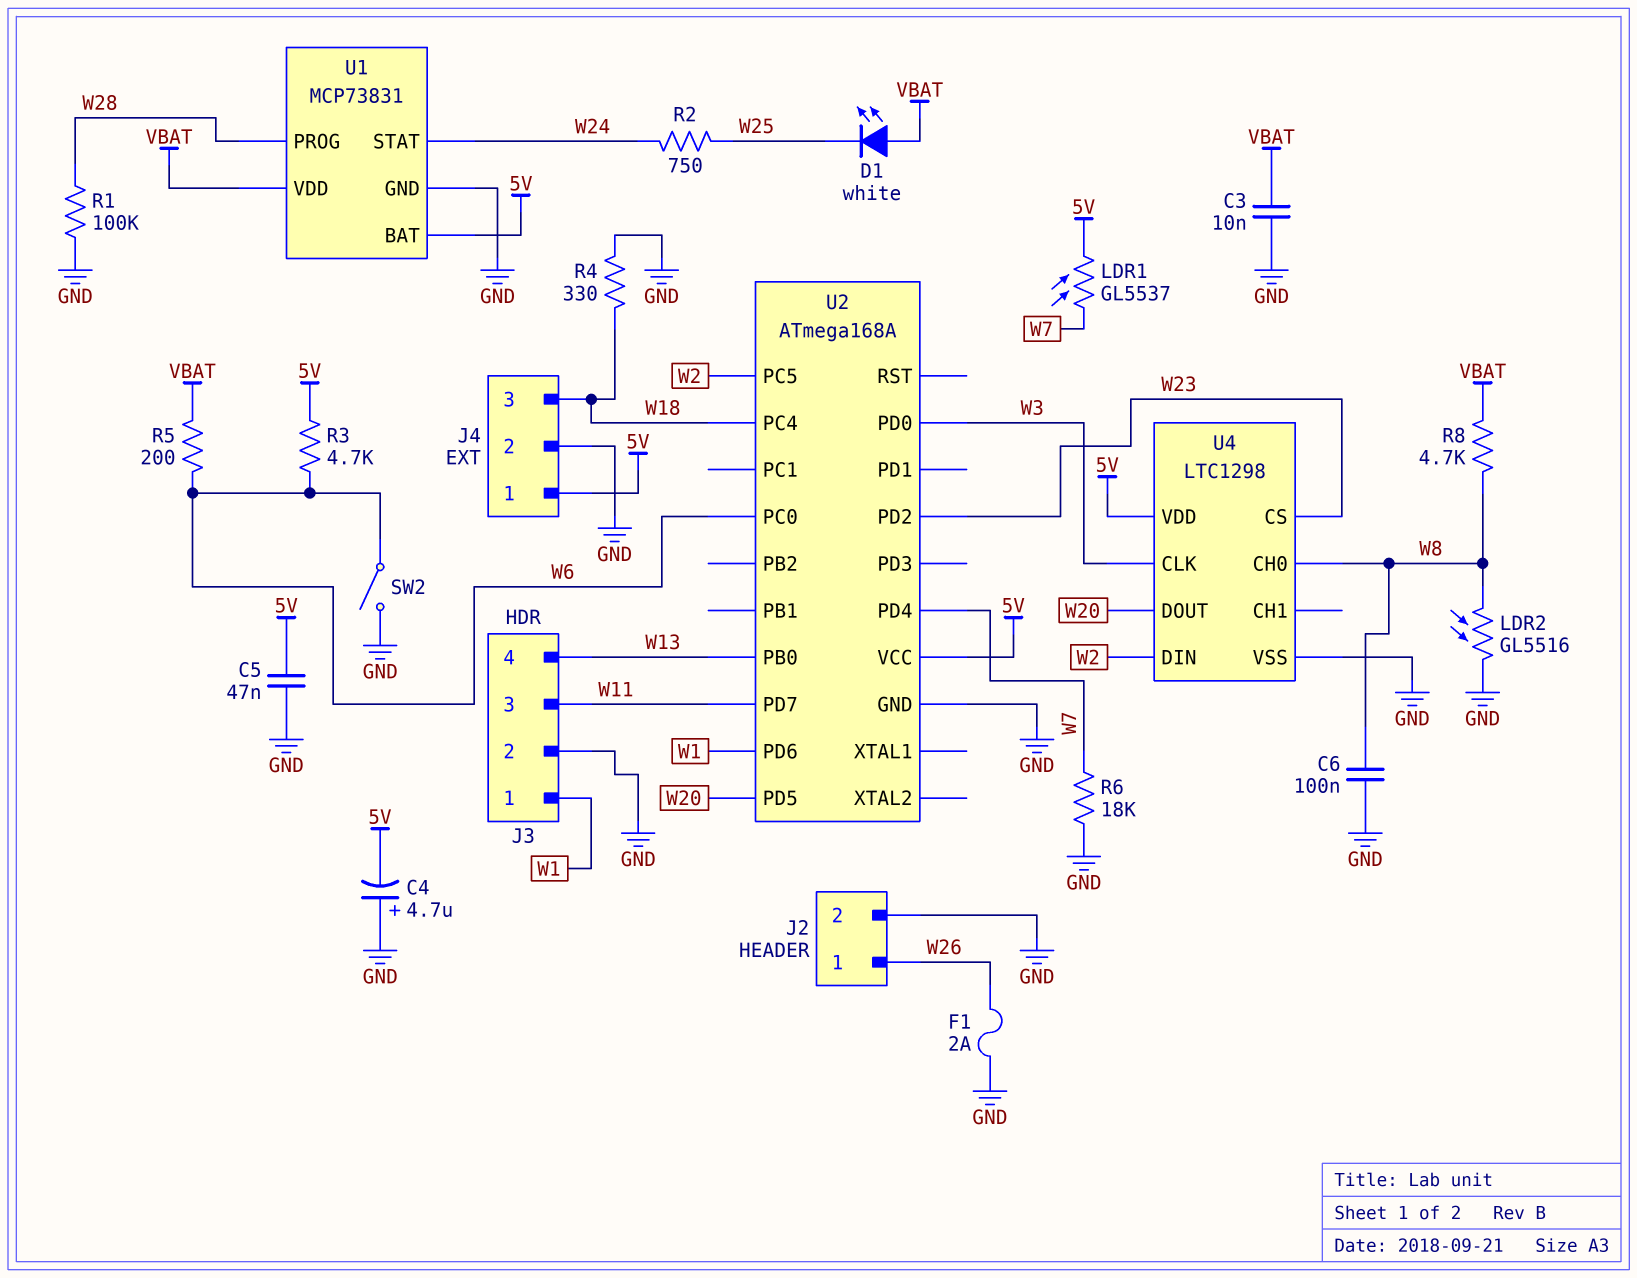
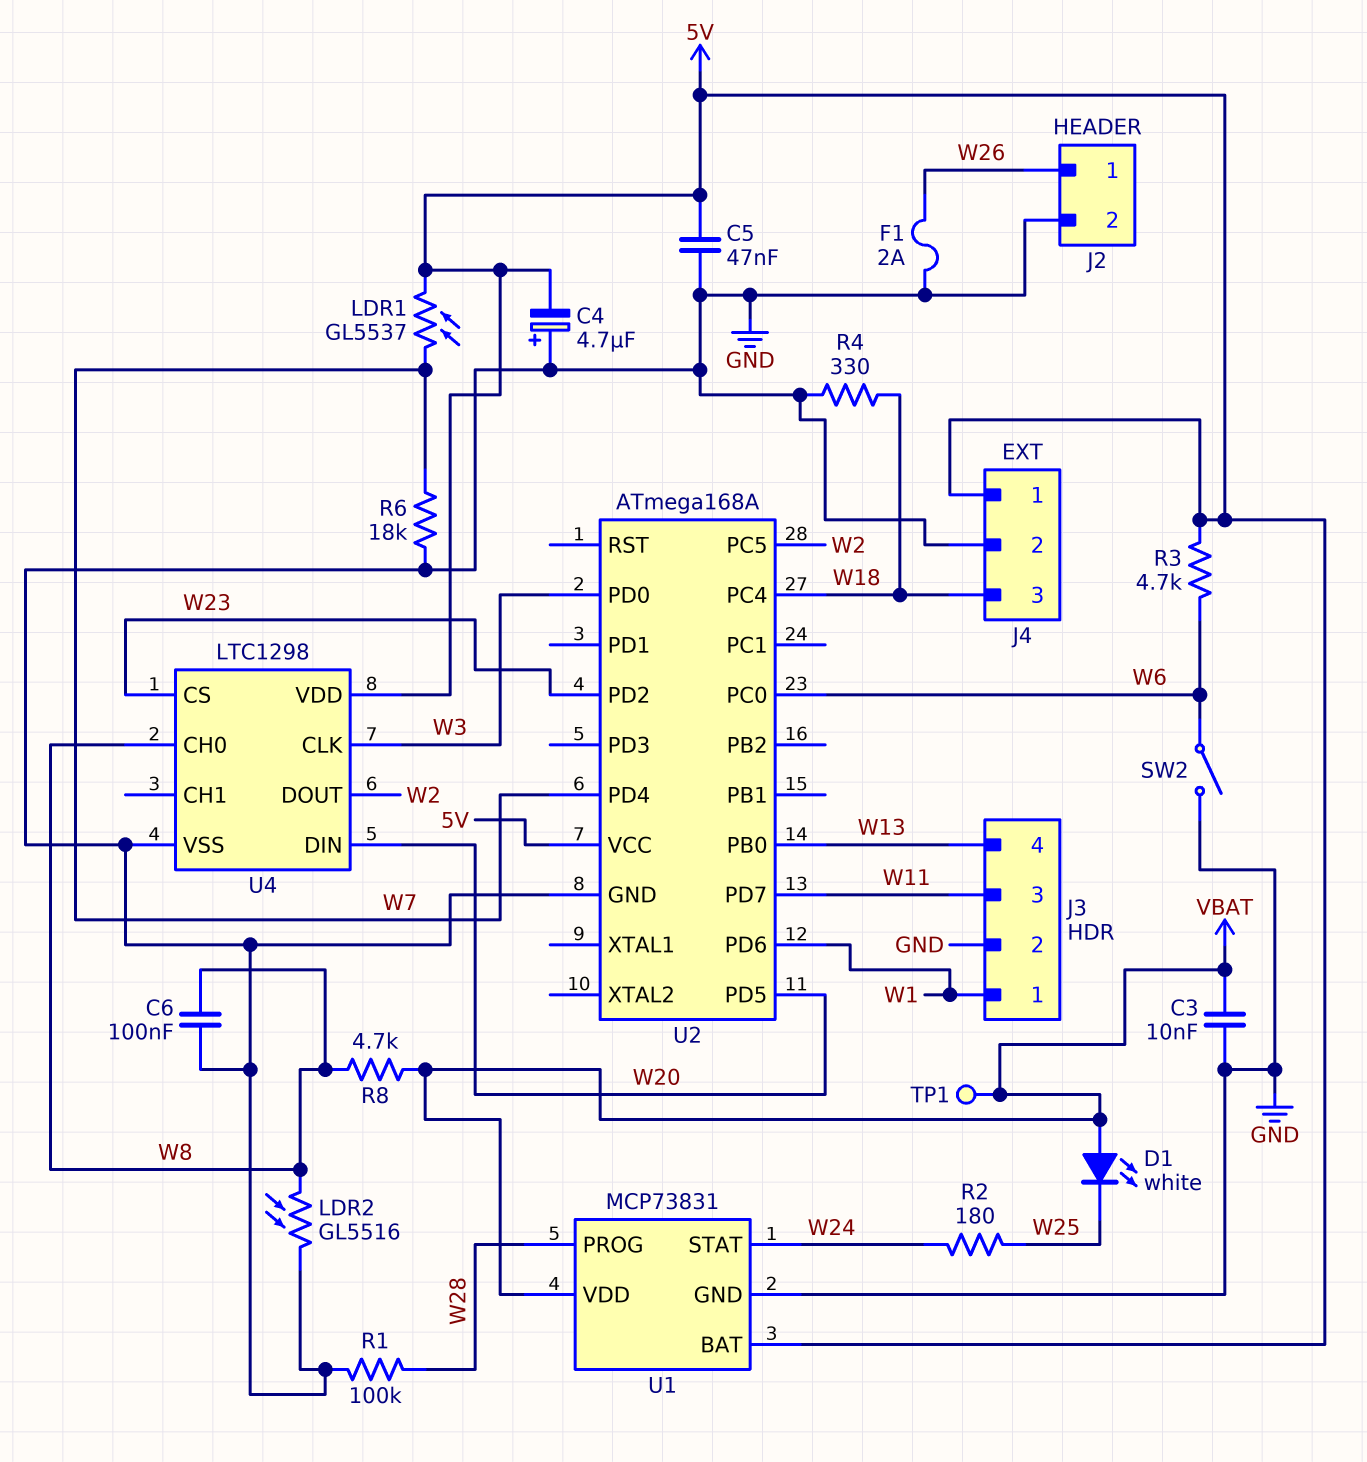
R2: 750 (W24, W25) -> 180 (W24, W25)
R5: 200 (VBAT, W6) -> none
TP1: none -> test point (VBAT)
U4 pin DIN: W2 -> W20
U4 pin DOUT: W20 -> W2

